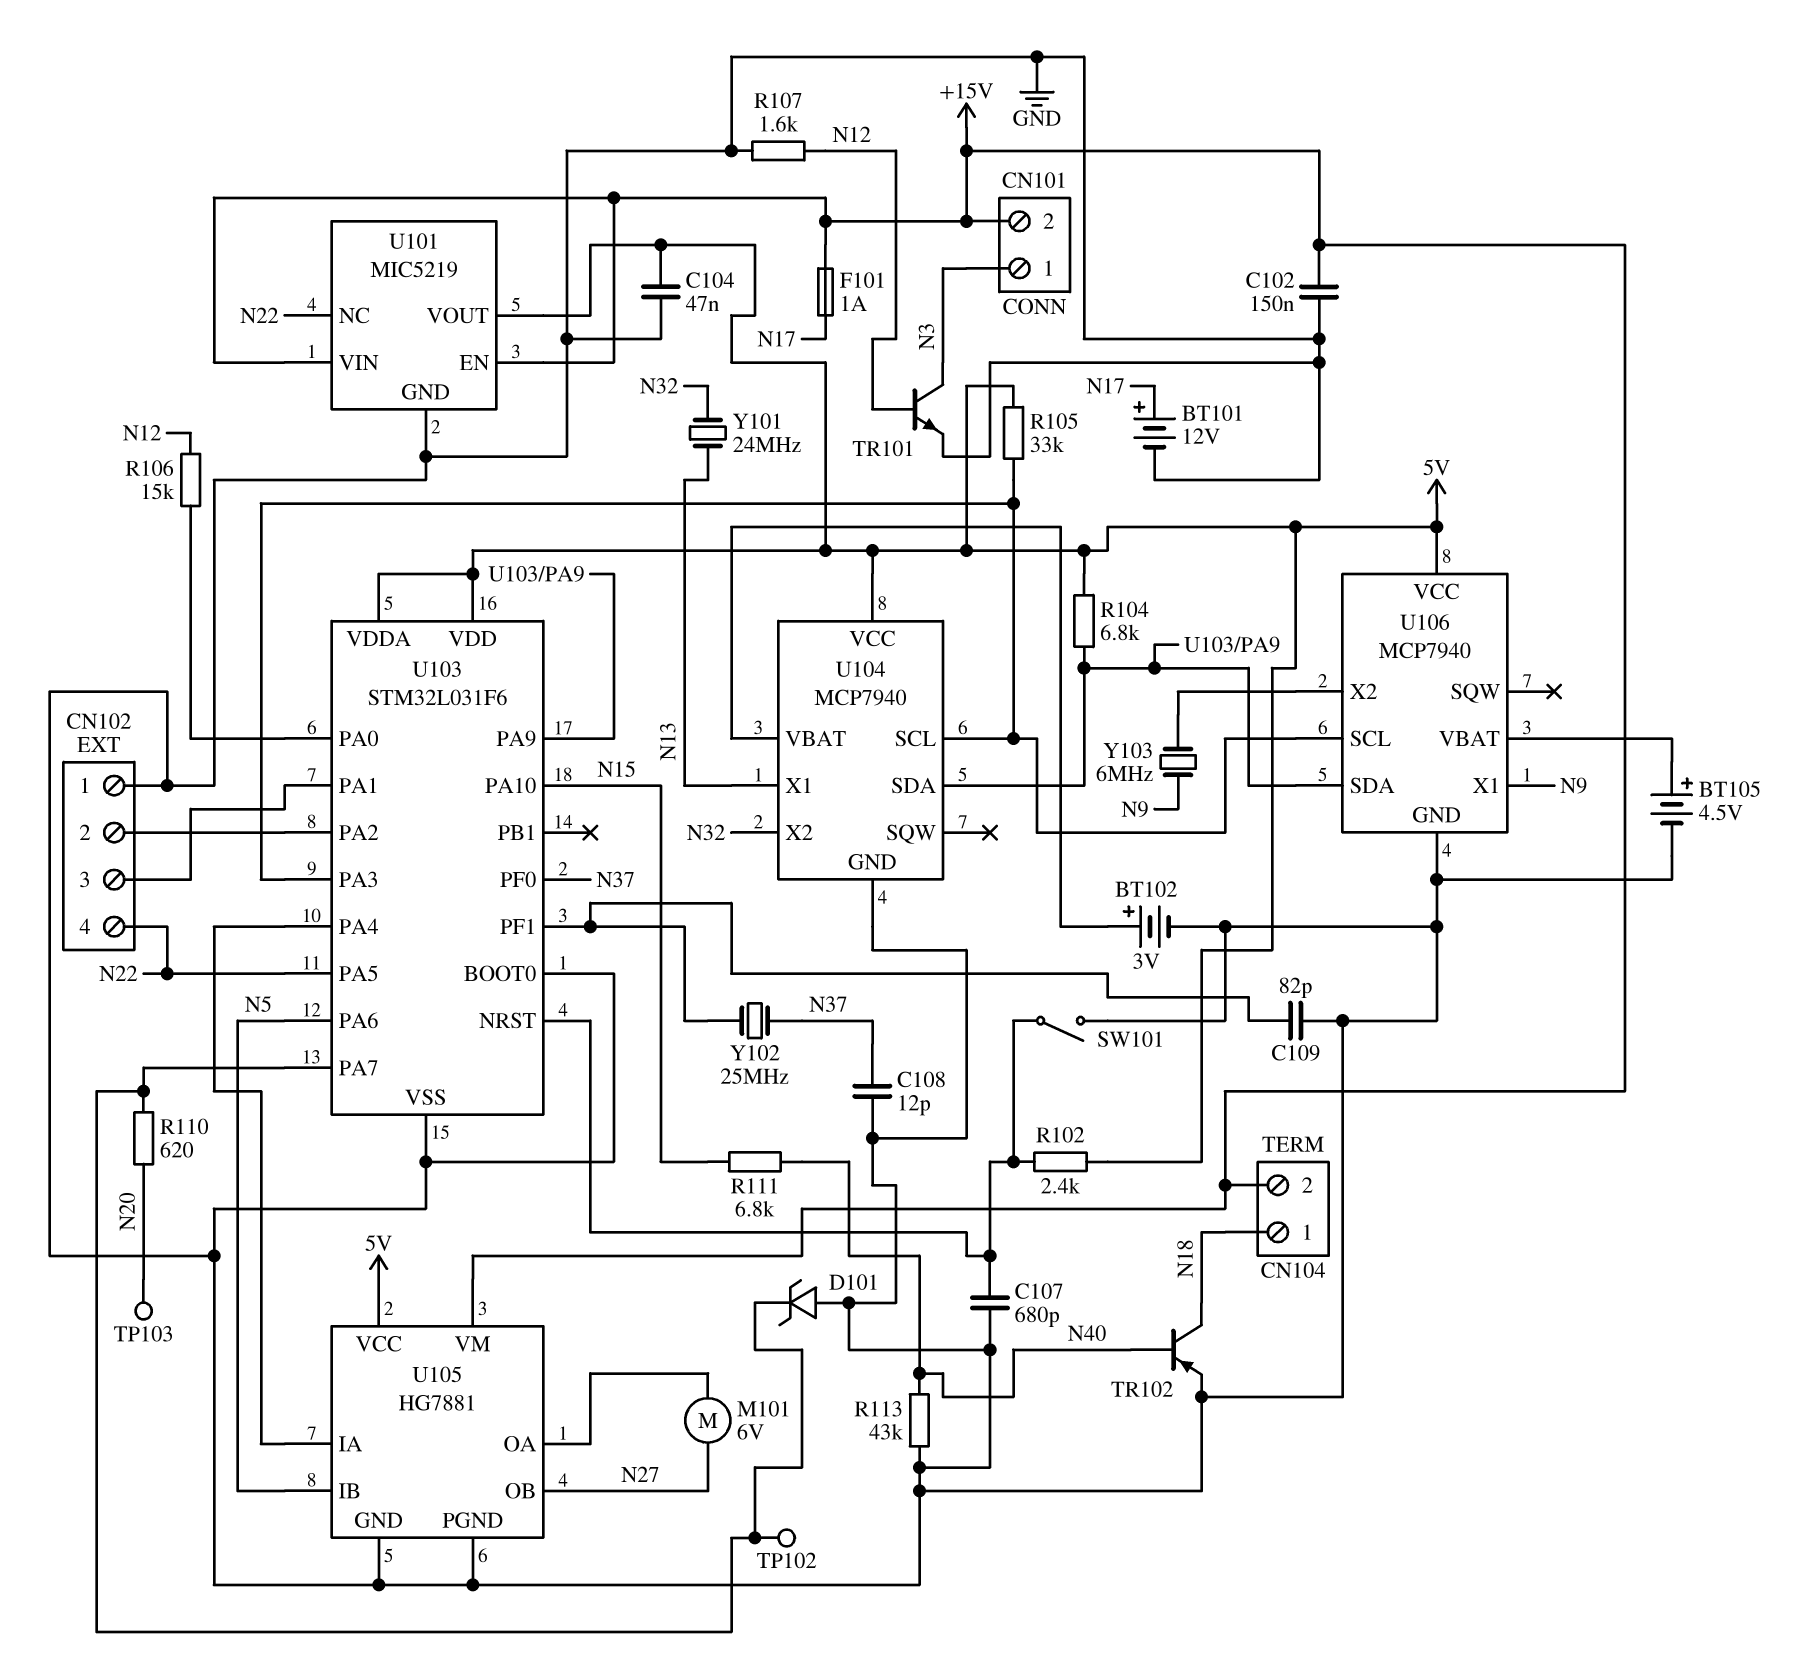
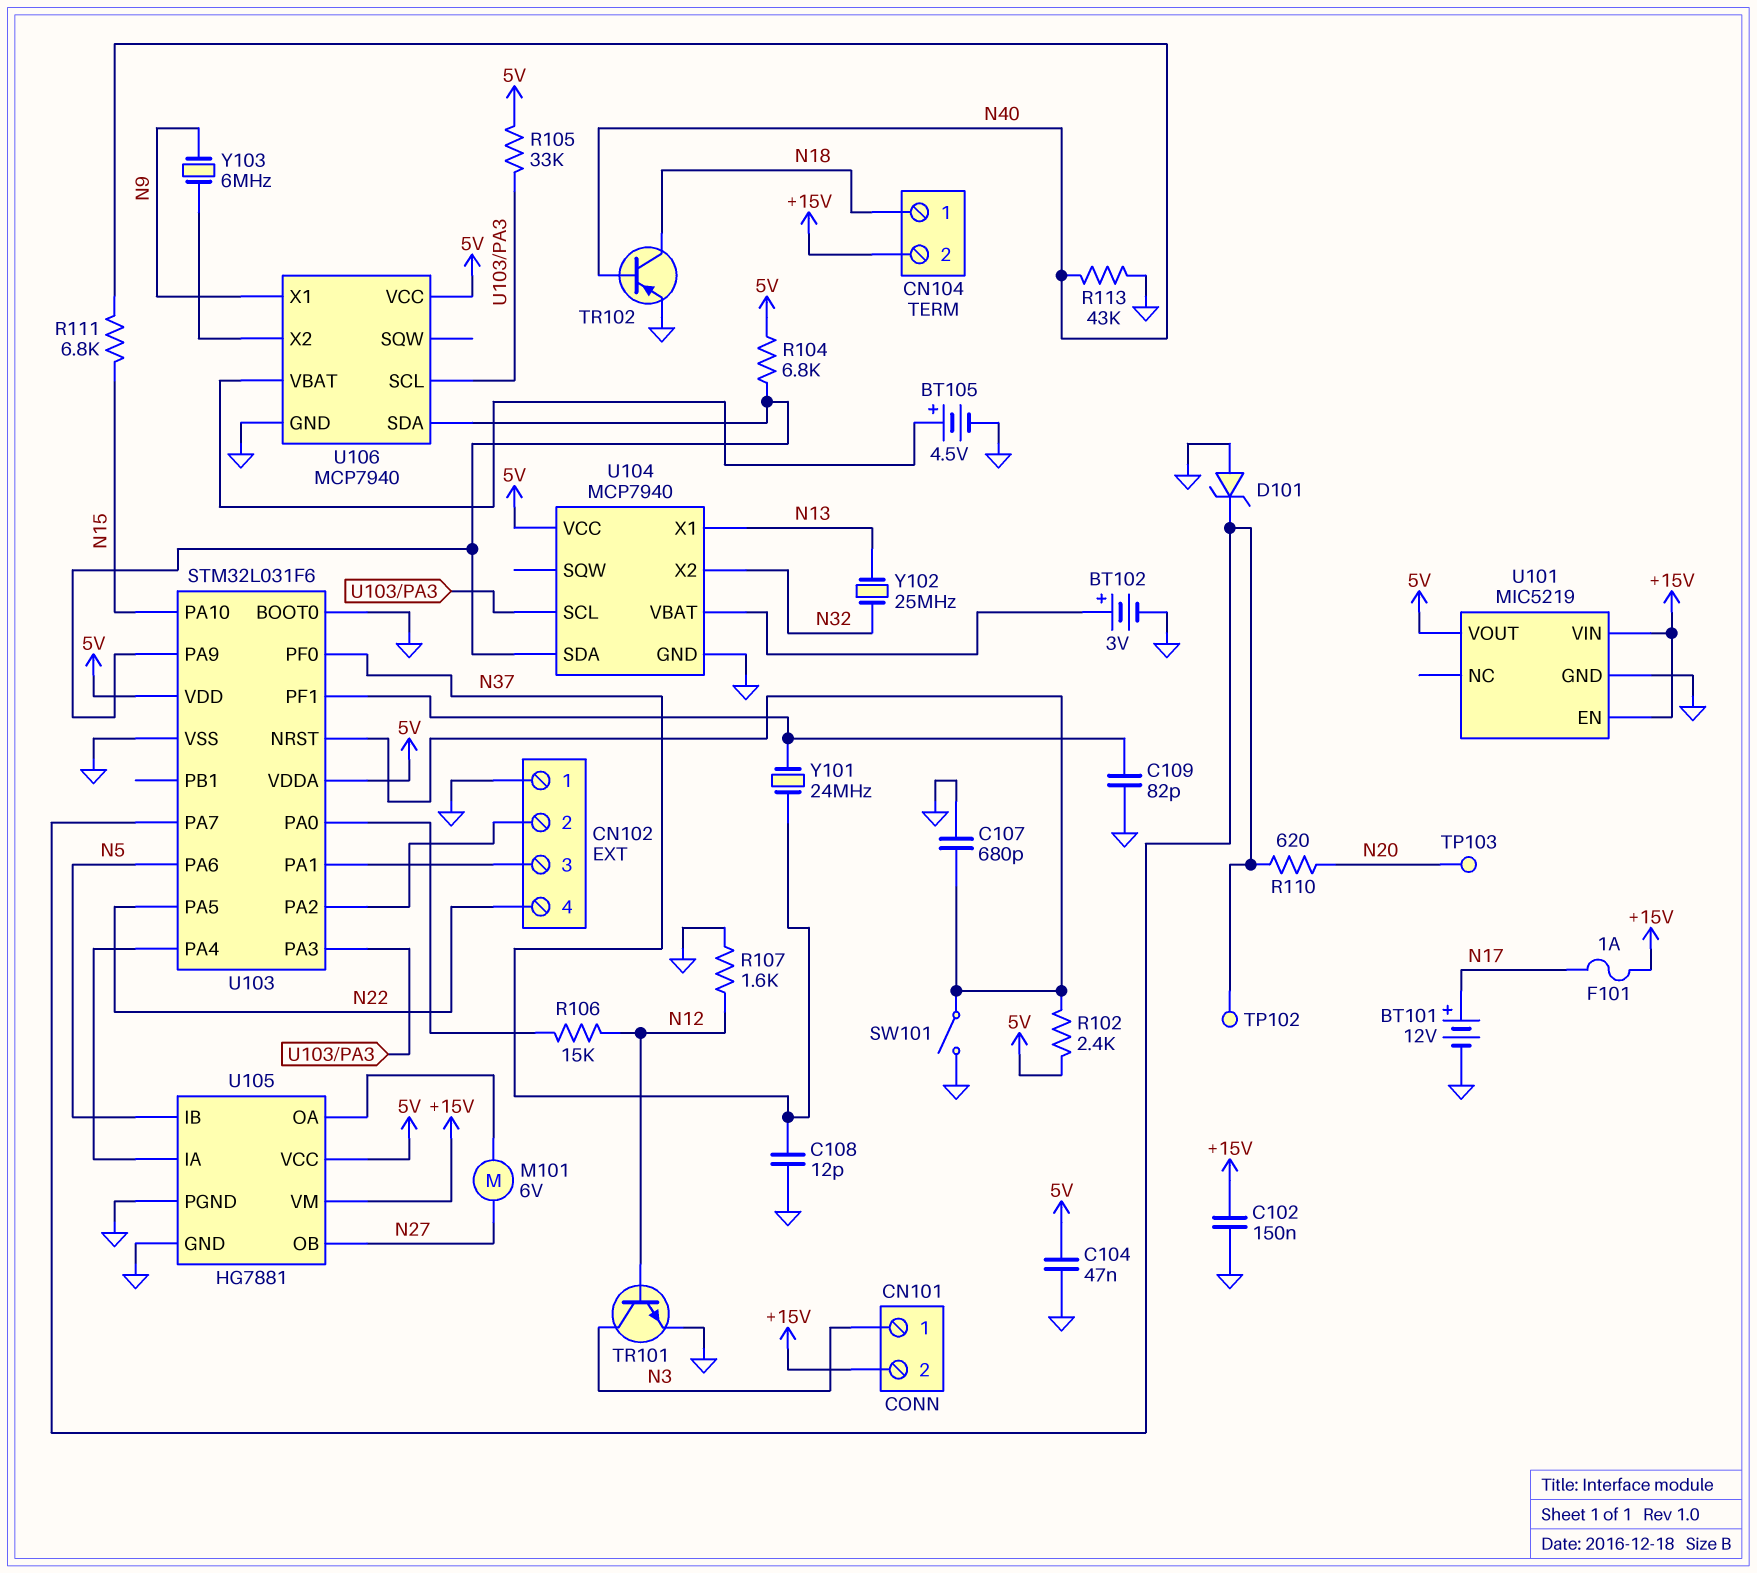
U101 pin NC: N22 -> none
Y101: 24MHz (N13, N32) -> 24MHz (N37, U103/PF1)
Y102: 25MHz (N37, U103/PF1) -> 25MHz (N13, N32)

